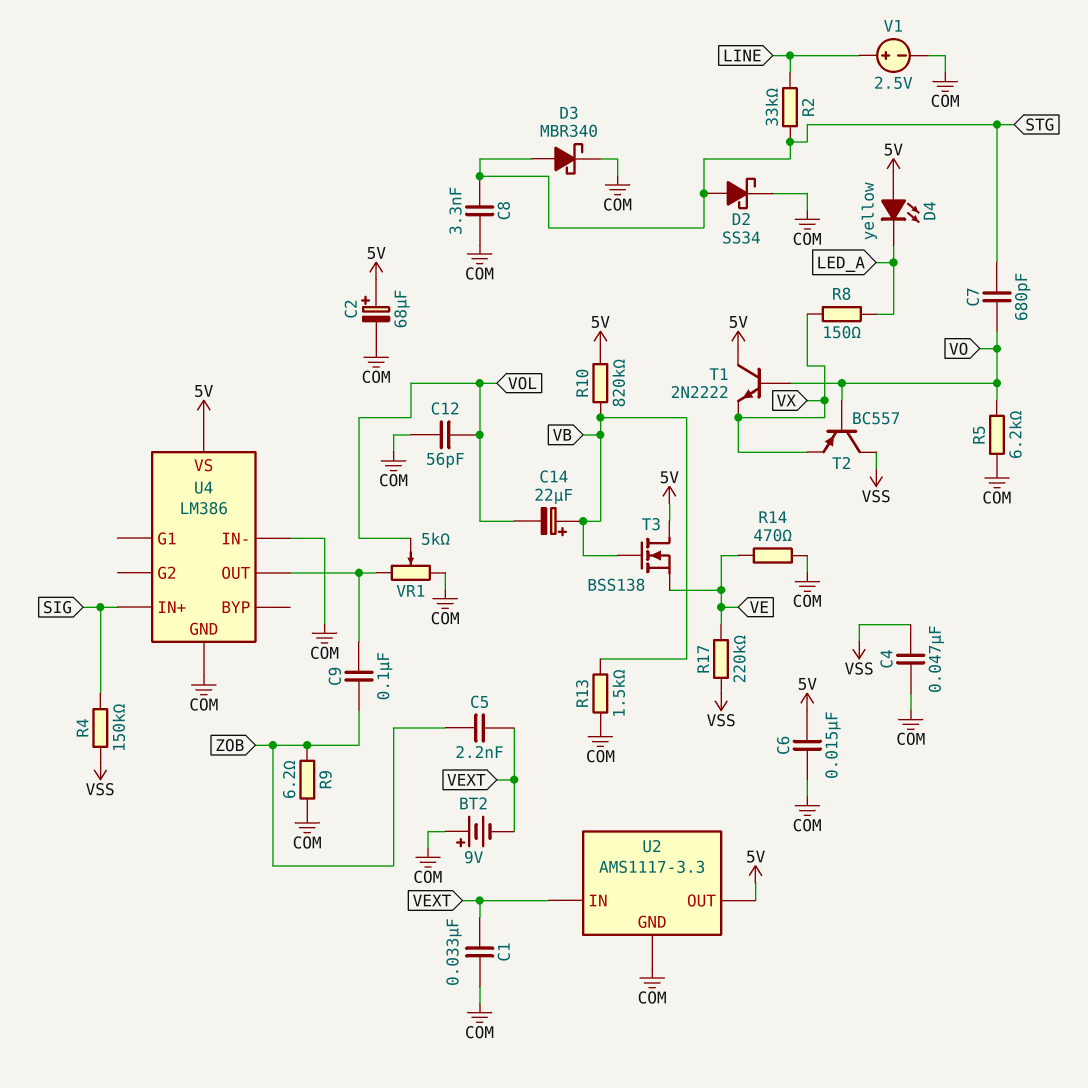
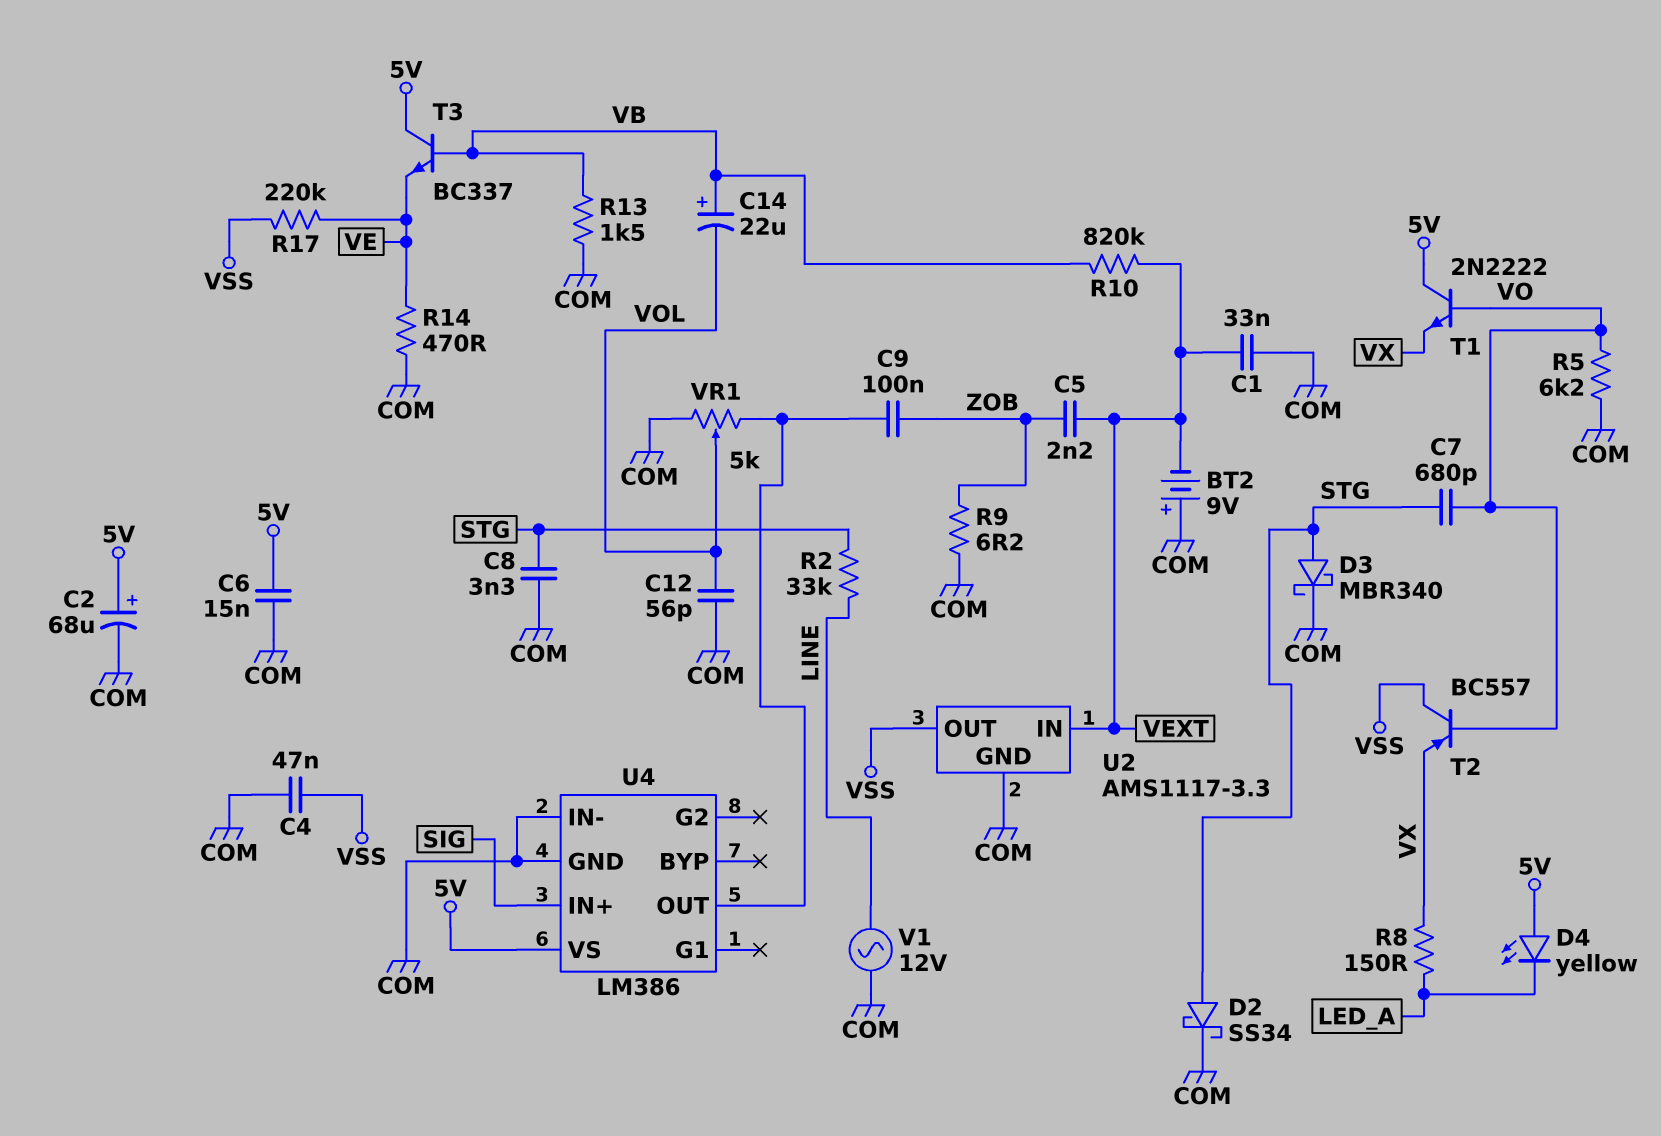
R4: 150k (SIG, VSS) -> none
R10: 820k (5V, VB) -> 820k (VB, VEXT)
T3: NMOS BSS138 (G VB, D 5V, S VE) -> NPN BC337 (B VB, C 5V, E VE)
U2 pin OUT: 5V -> VSS
V1: 2.5V (plus LINE, minus COM) -> AC 12V (COM, LINE)

